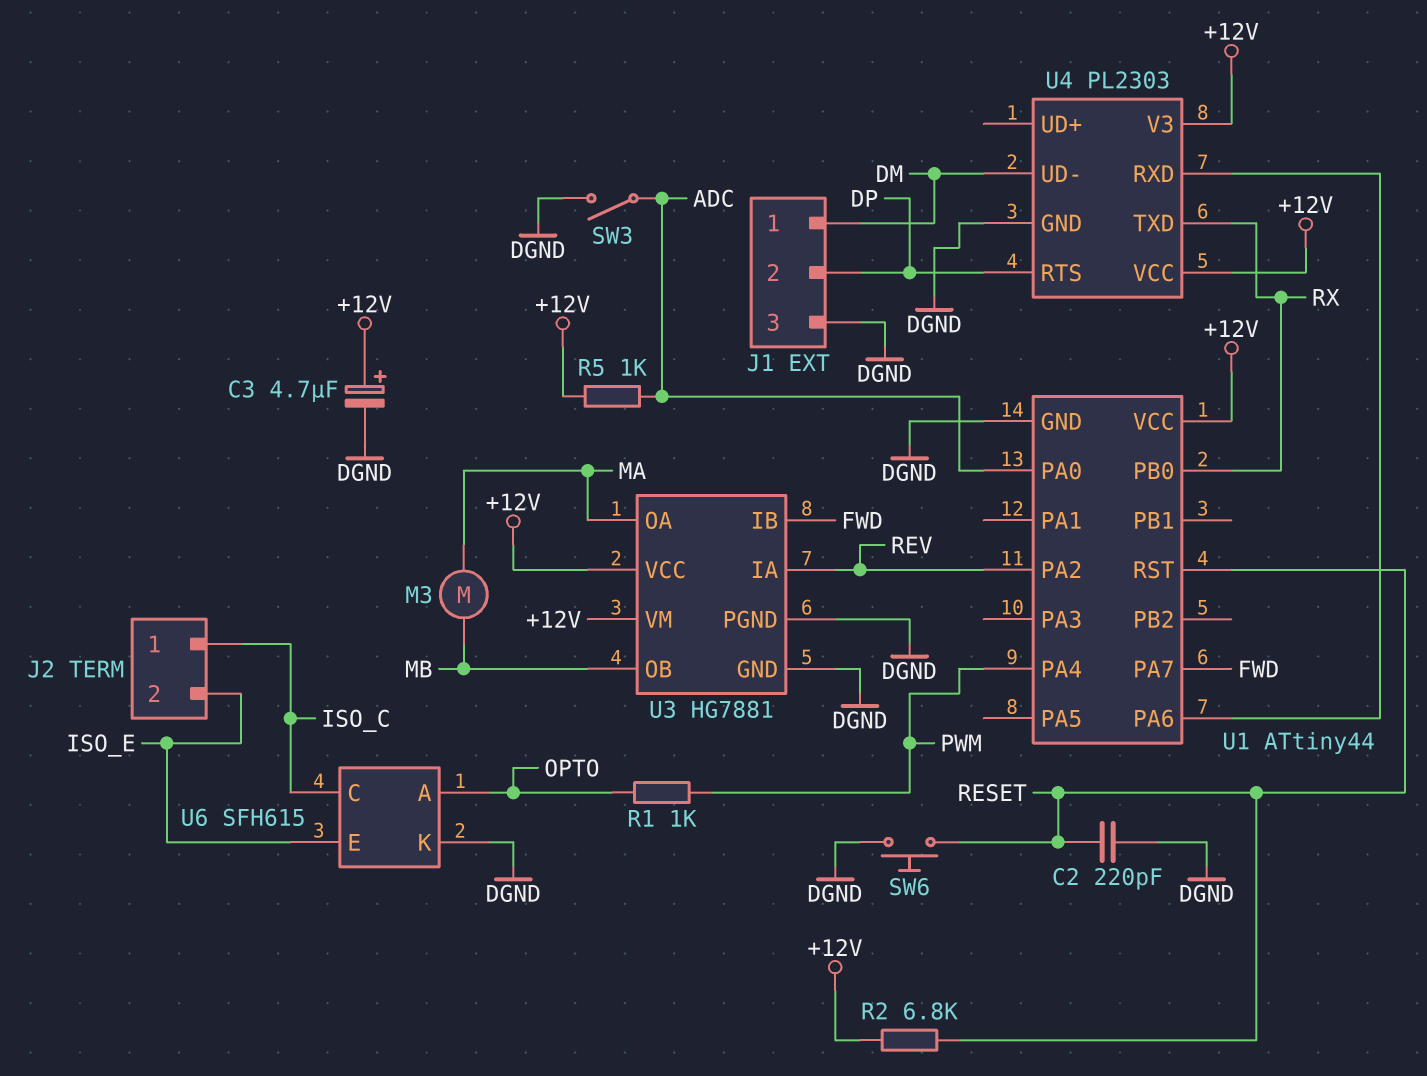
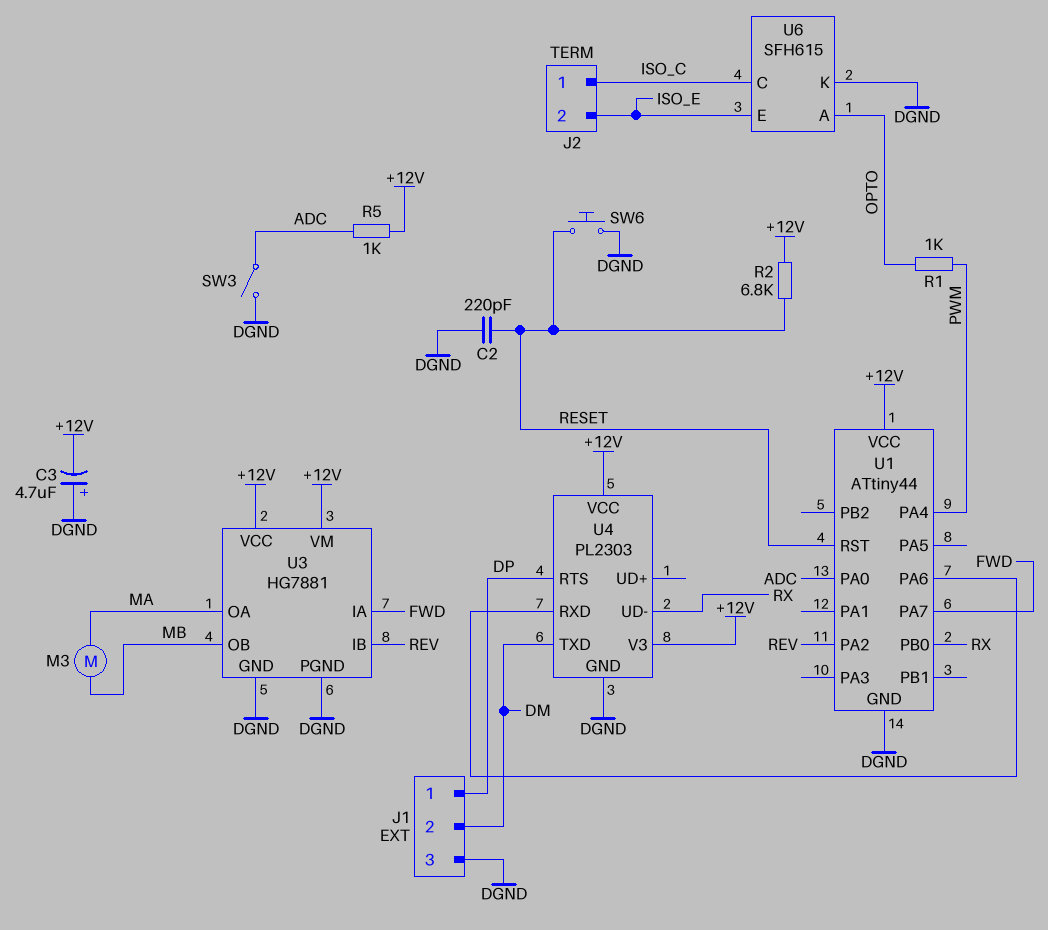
C3: 4.7uF (plus +12V, minus DGND) -> 4.7uF (plus DGND, minus +12V)
J1 pin 1: DM -> DP
J1 pin 2: DP -> DM
U3 pin IA: REV -> FWD
U3 pin IB: FWD -> REV
U4 pin TXD: RX -> DM
U4 pin UD-: DM -> RX

